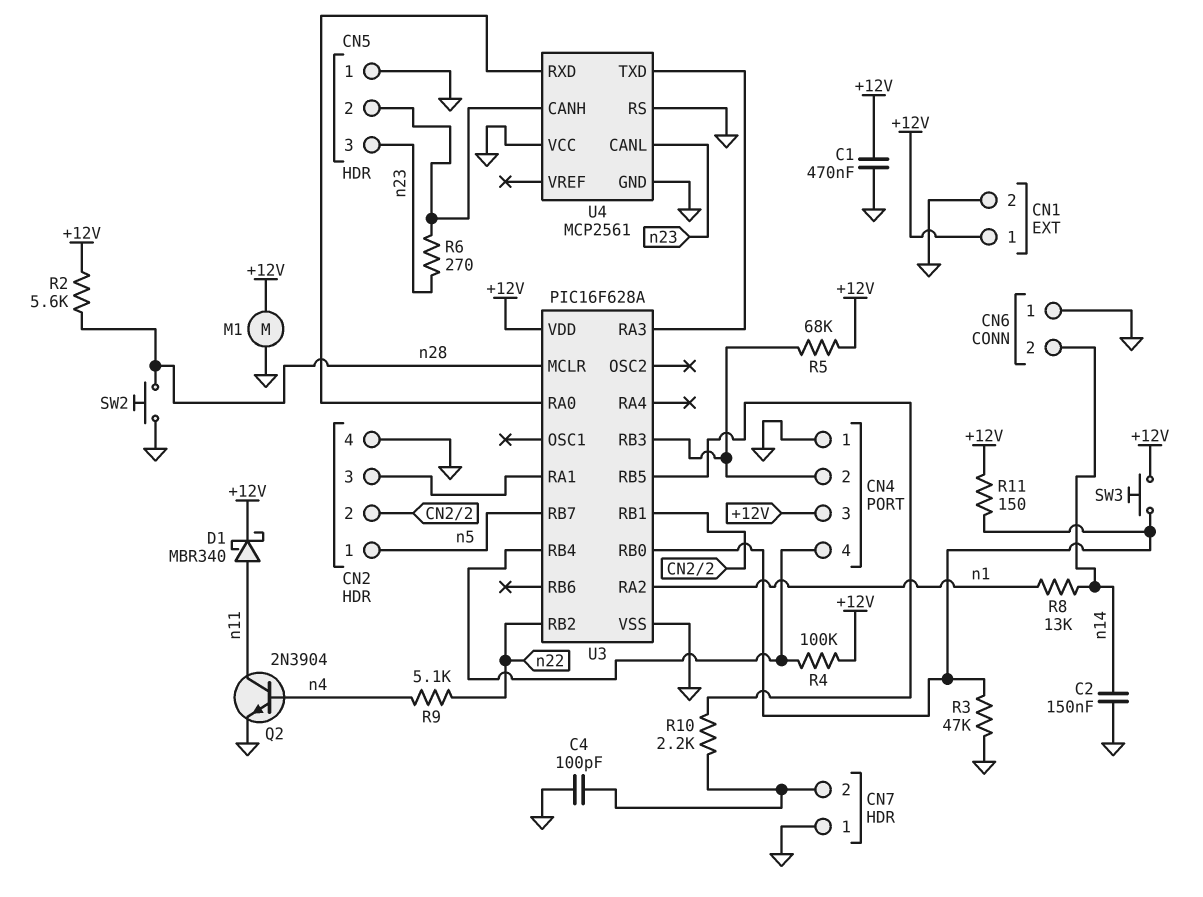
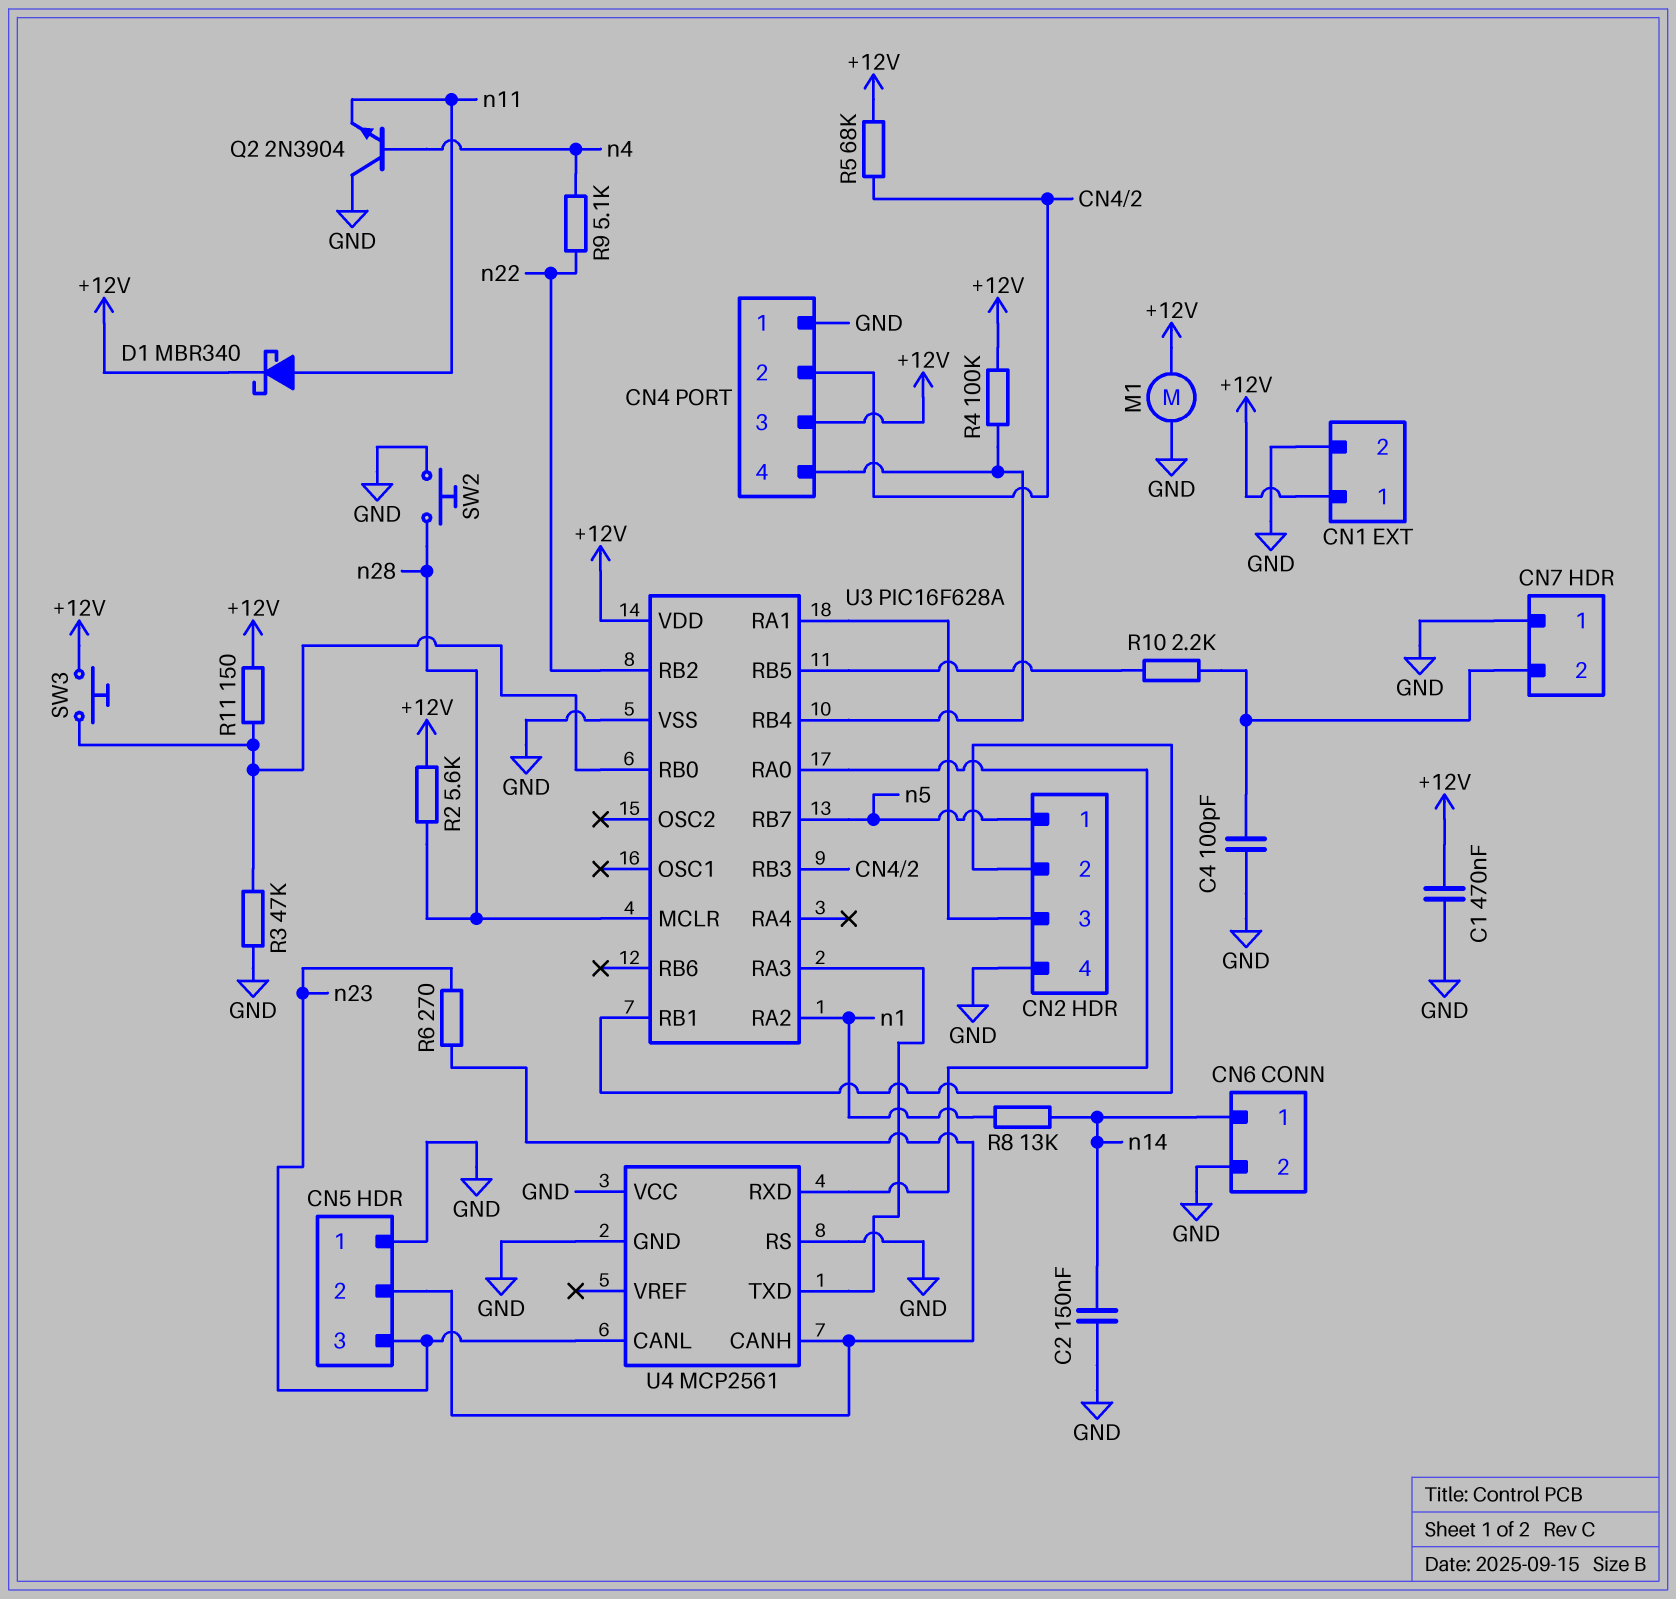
CN6 pin 1: GND -> n14
CN6 pin 2: n14 -> GND
Q2: NPN 2N3904 (B n4, C n11, E GND) -> NPN 2N3904 (B n4, C GND, E n11)

